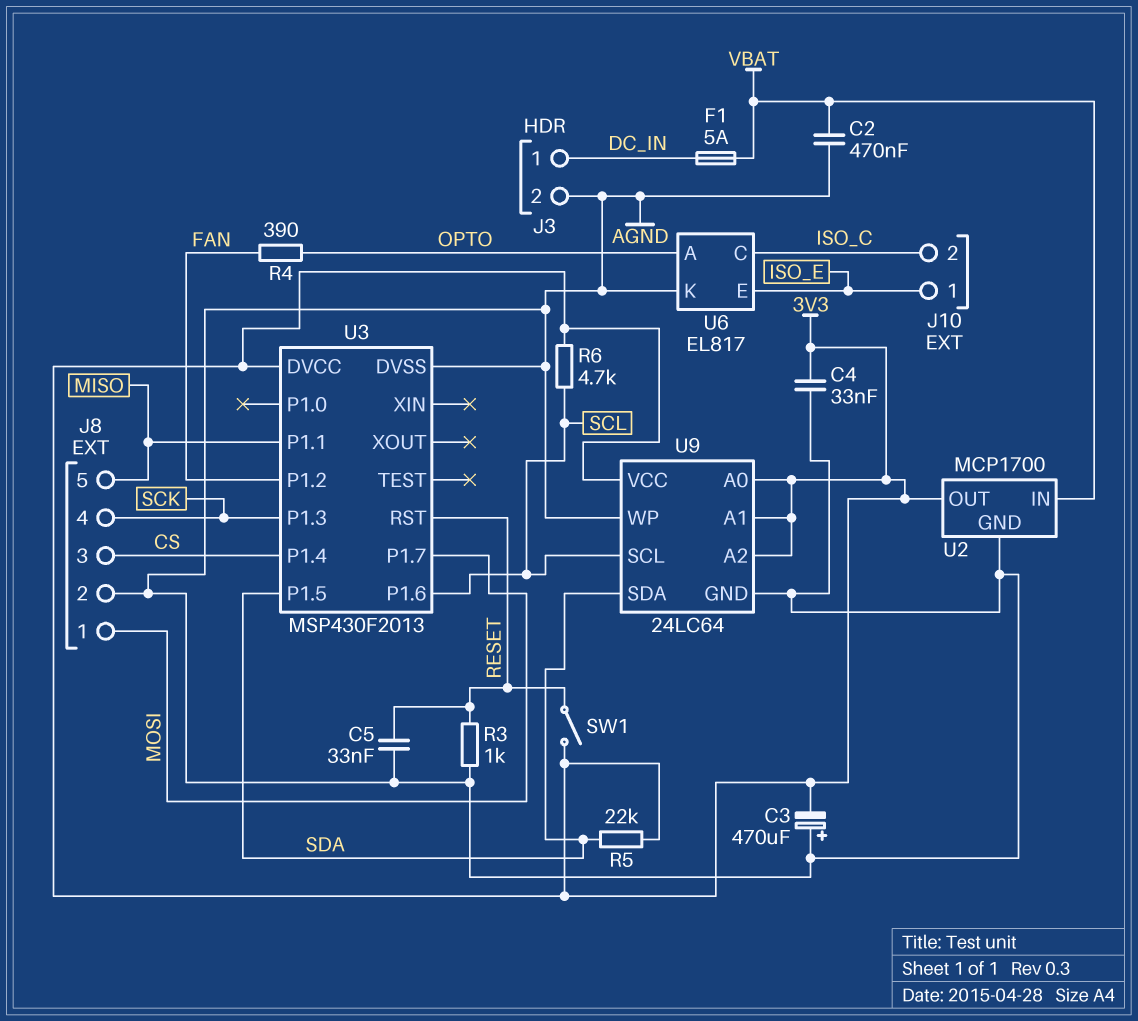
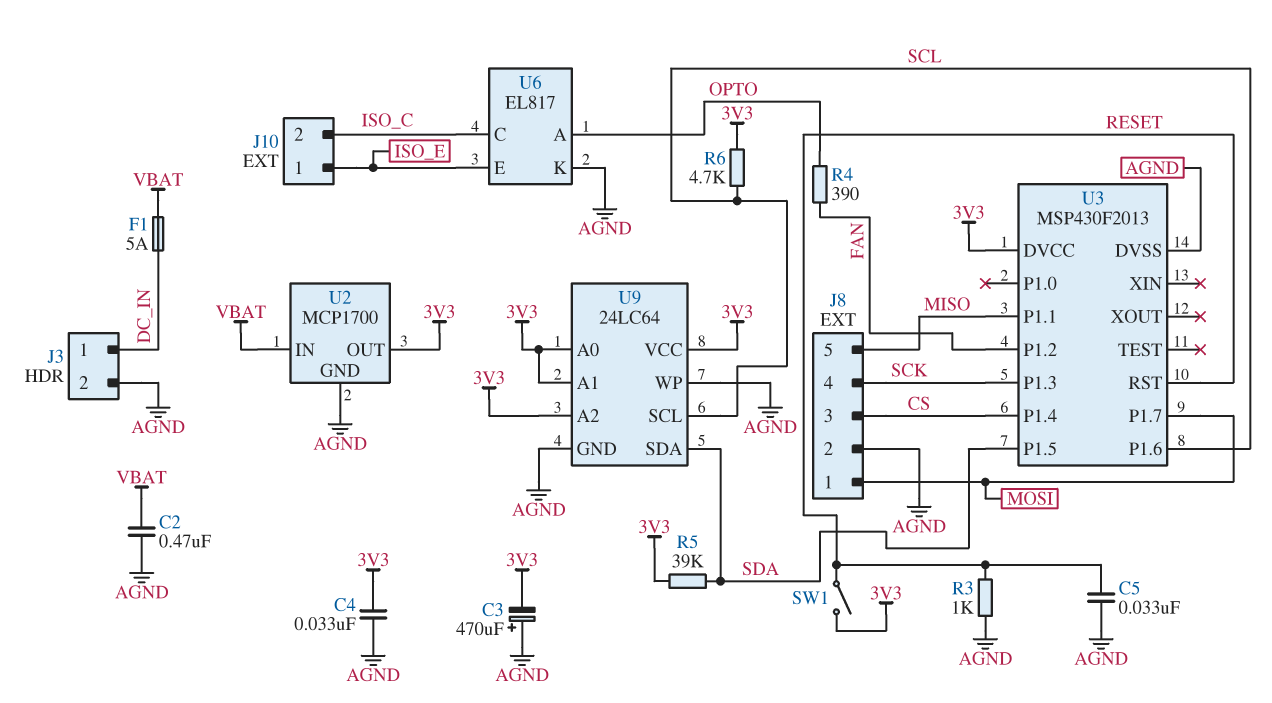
R5: 22k (3V3, SDA) -> 39k (3V3, SDA)

